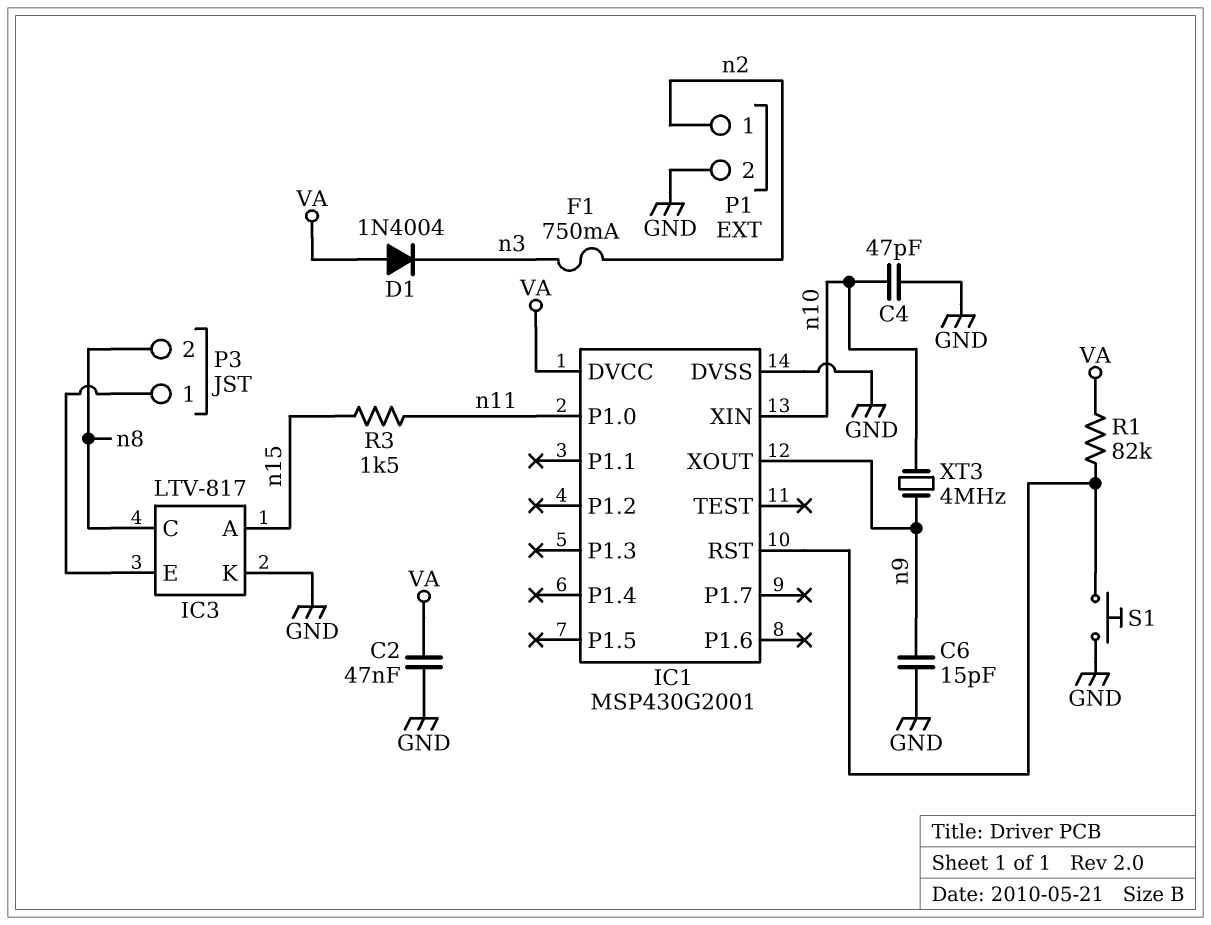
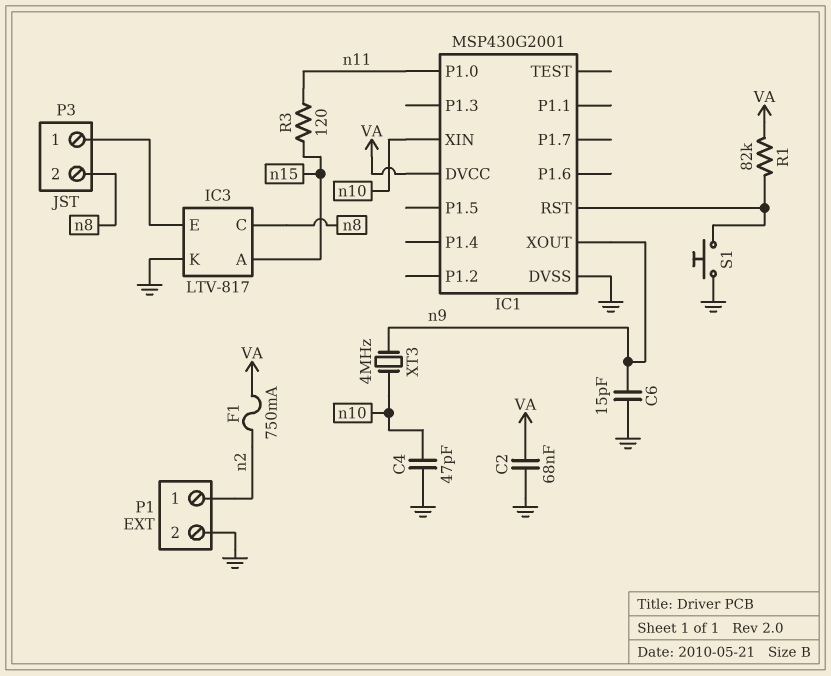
C2: 47nF (GND, VA) -> 68nF (GND, VA)
D1: diode 1N4004 (A VA, K n3) -> none
F1: 750mA (n2, n3) -> 750mA (VA, n2)
R3: 1.5k (n11, n15) -> 120 (n11, n15)

